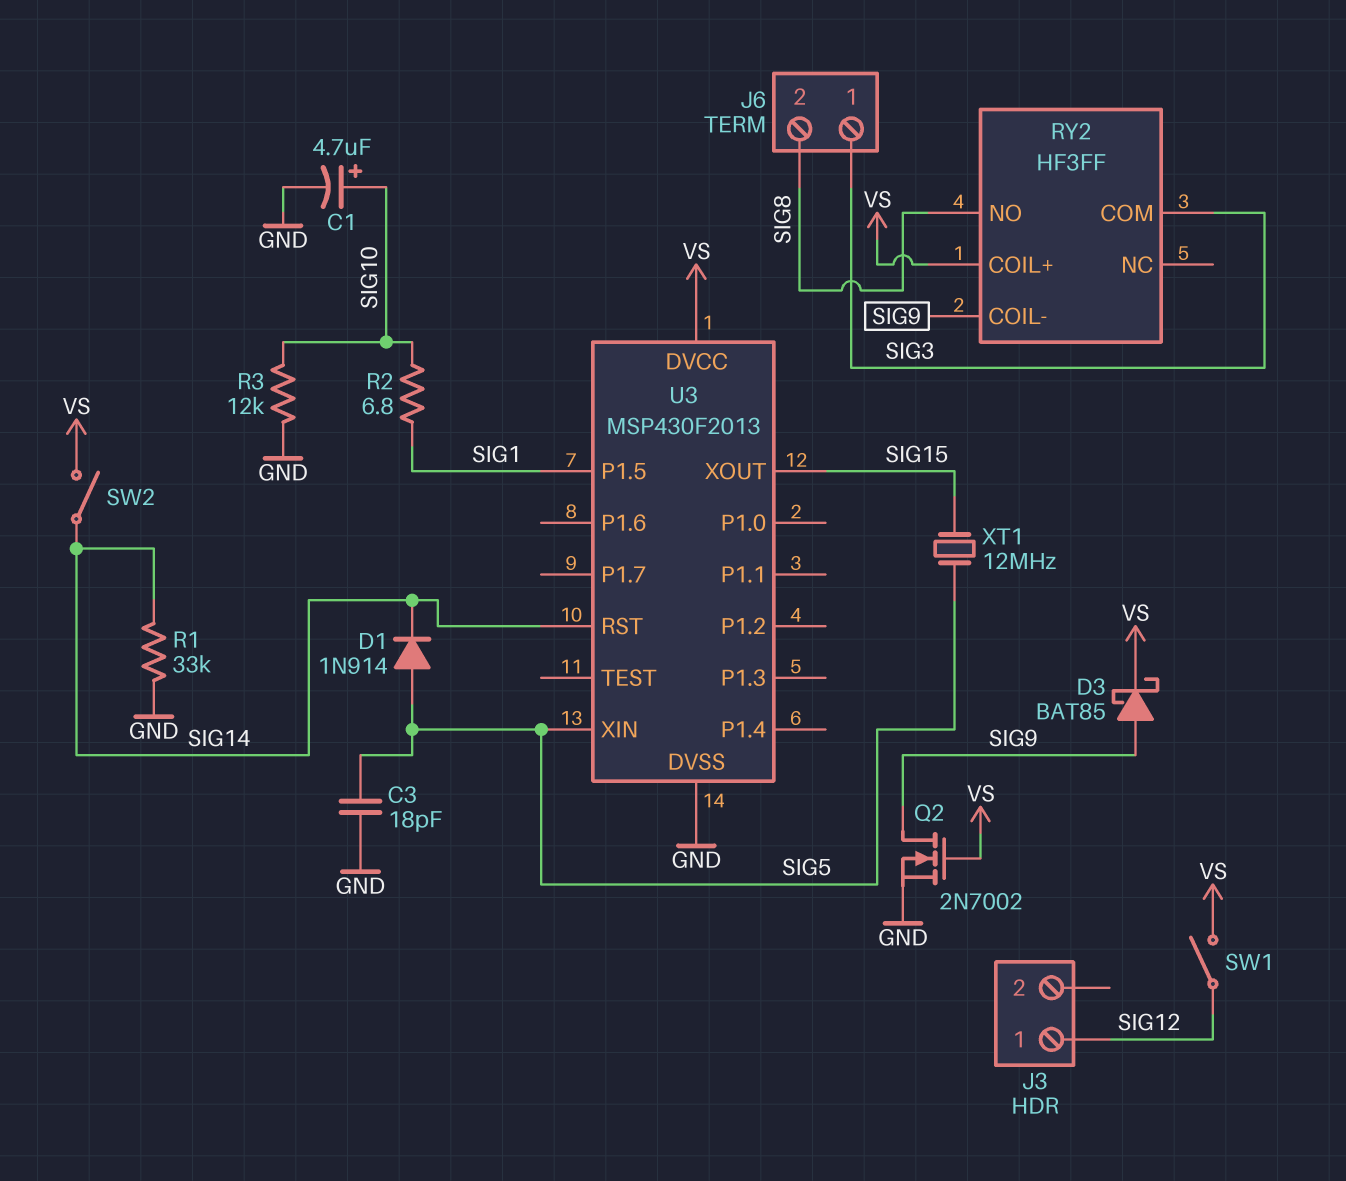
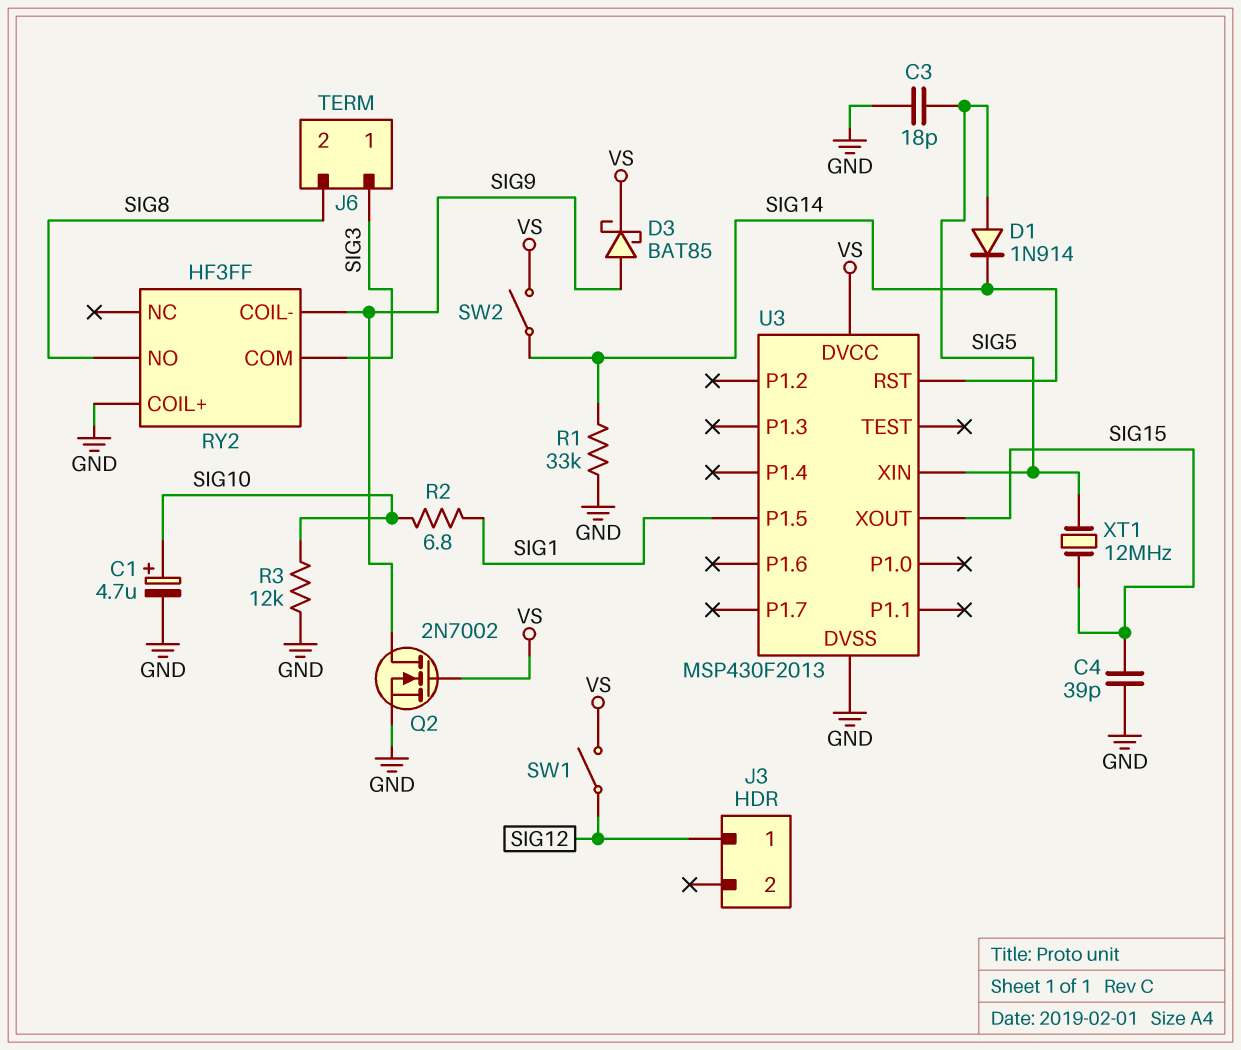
C4: none -> 39pF (GND, SIG15)
RY2 pin COIL+: VS -> GND

